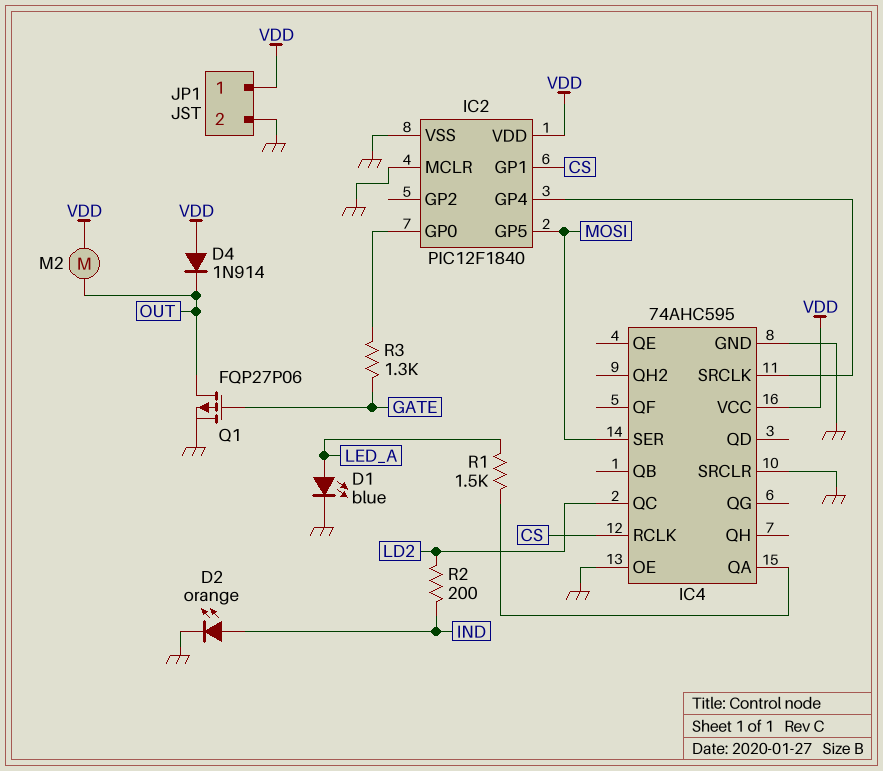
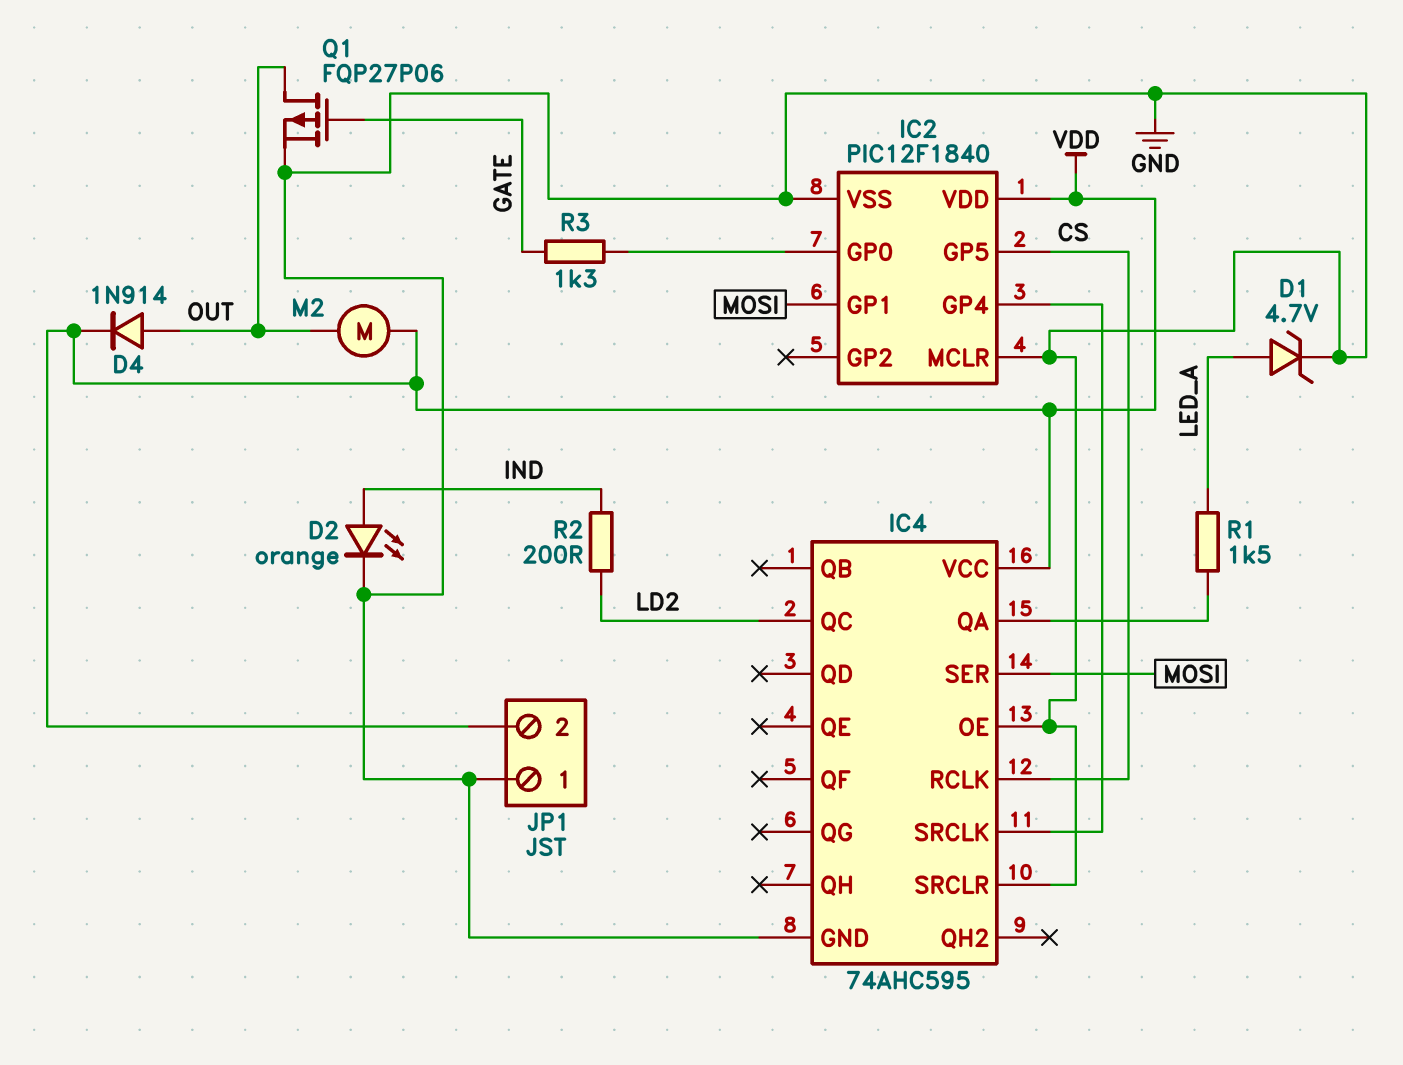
D1: LED blue (A LED_A, K GND) -> zener 4.7V (A LED_A, K GND)
D4: diode 1N914 (A VDD, K OUT) -> diode 1N914 (A OUT, K VDD)
IC2 pin GP1: CS -> MOSI
IC2 pin GP5: MOSI -> CS
JP1 pin 1: VDD -> GND
JP1 pin 2: GND -> VDD

